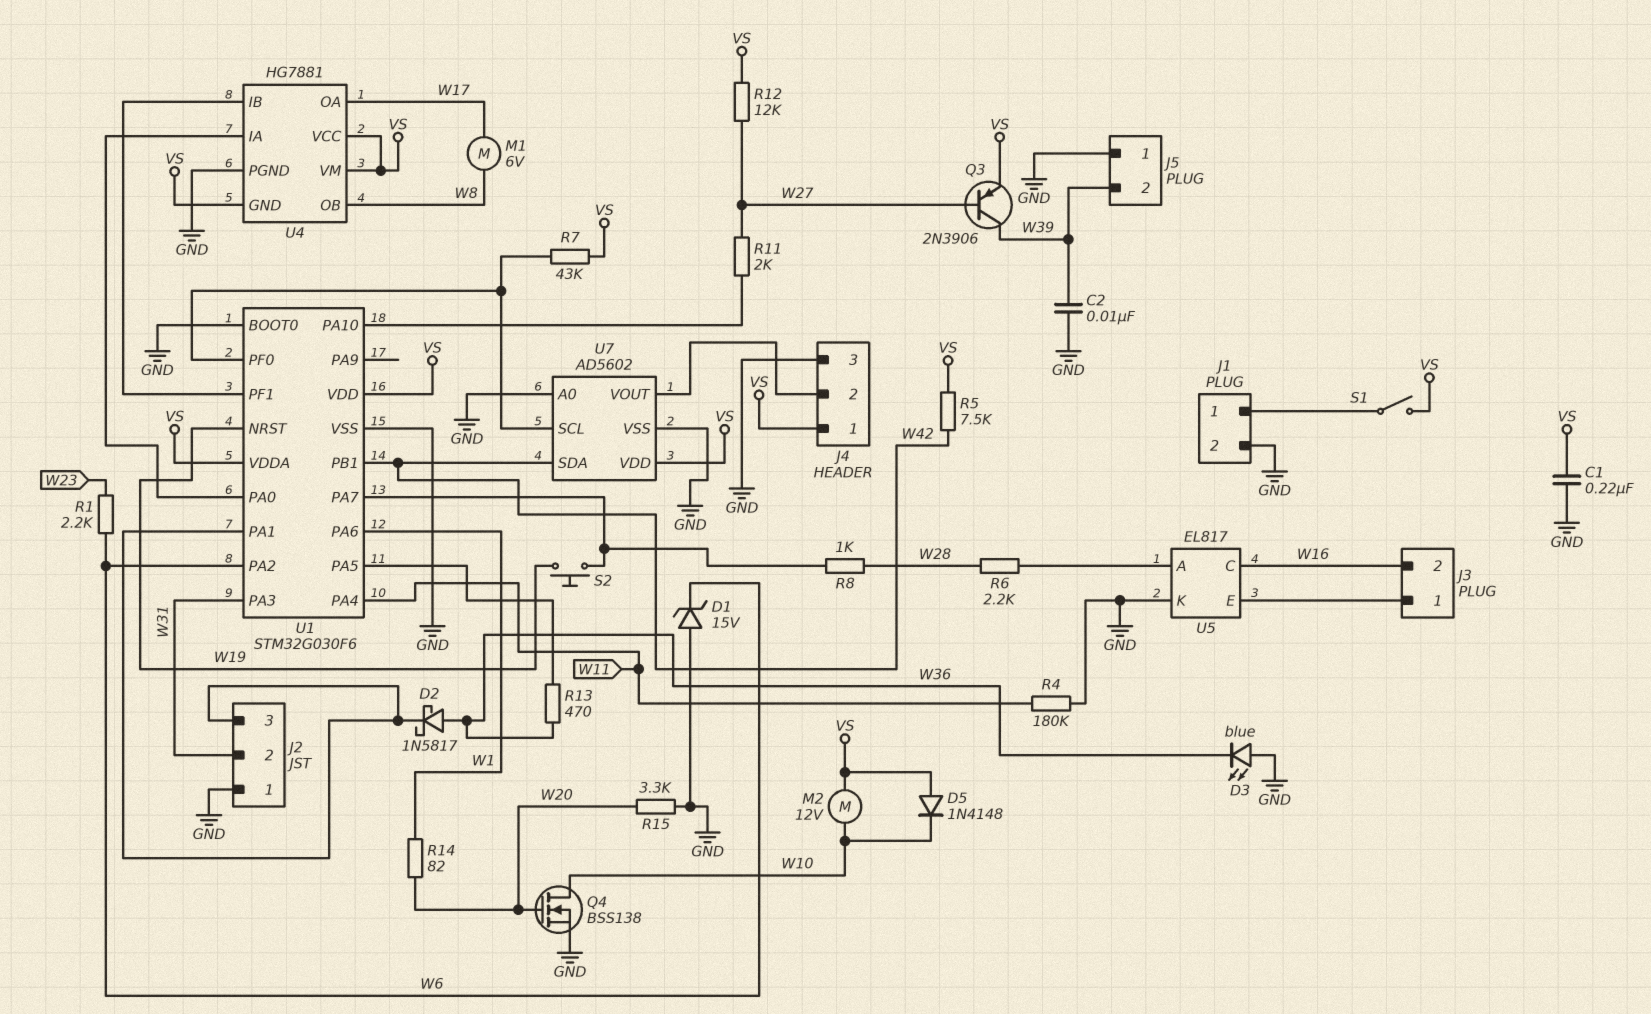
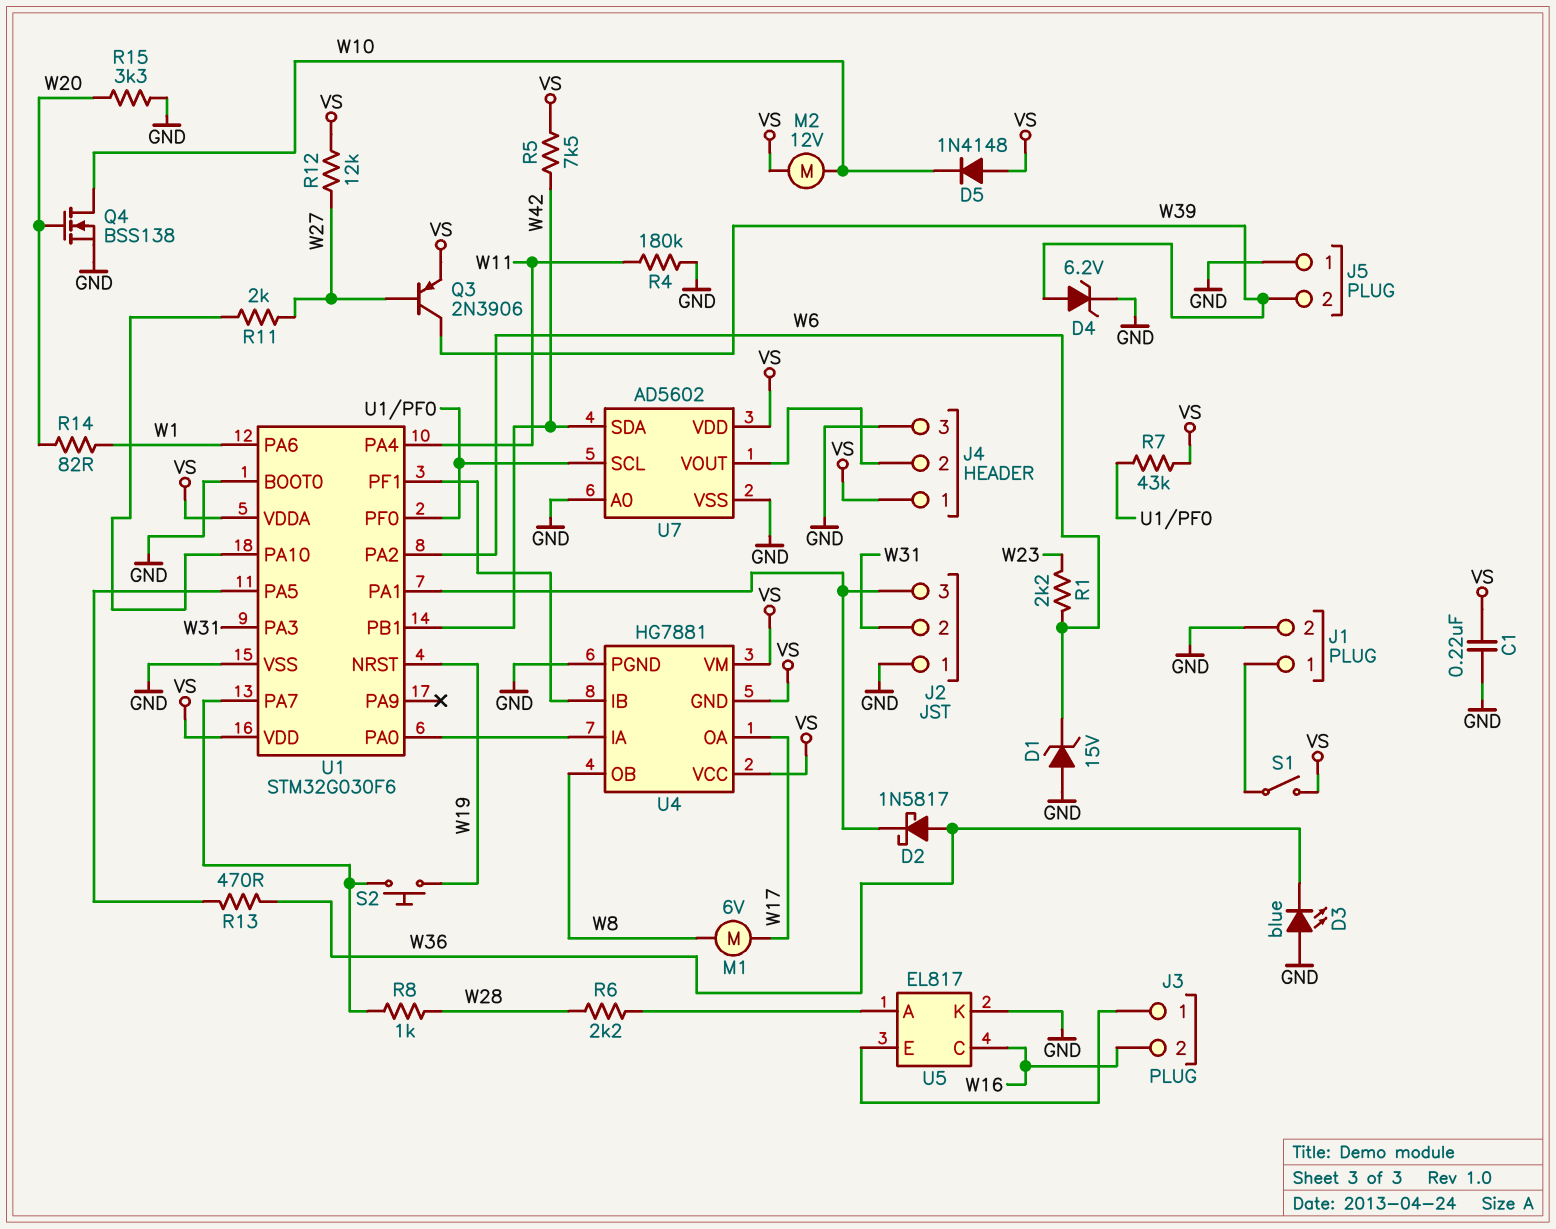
C2: 10nF (GND, W39) -> none
D4: none -> zener 6.2V (A W39, K GND)

